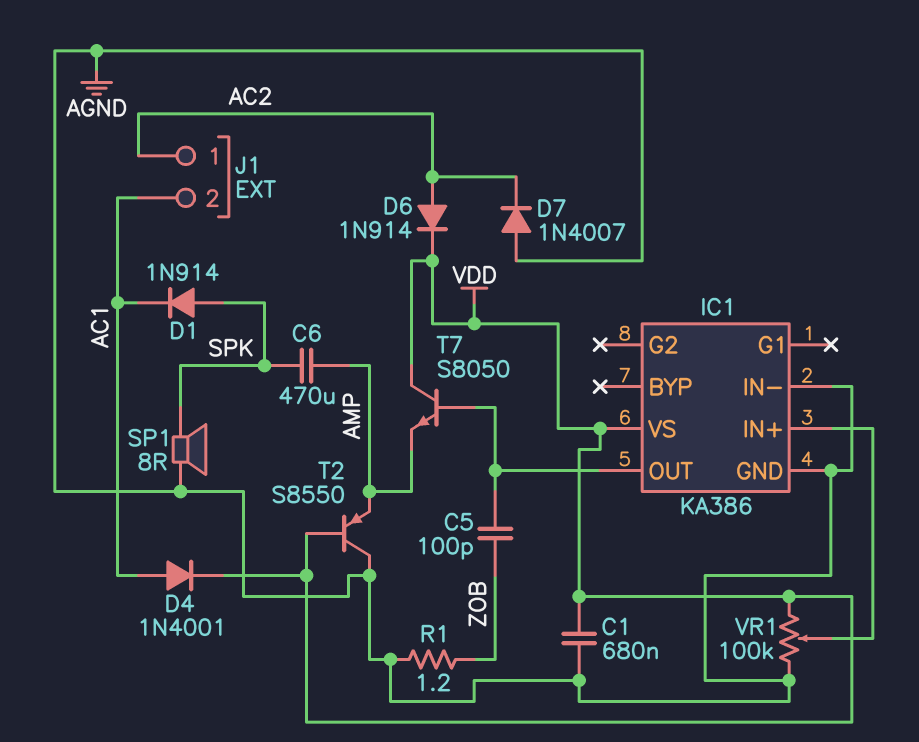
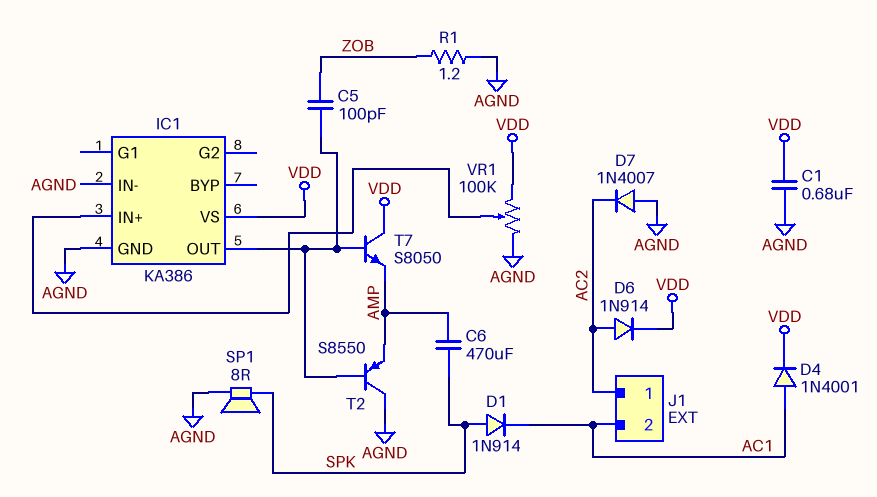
T2: PNP S8550 (B VDD, C AGND, E AMP) -> PNP S8550 (B IC1/OUT, C AGND, E AMP)

